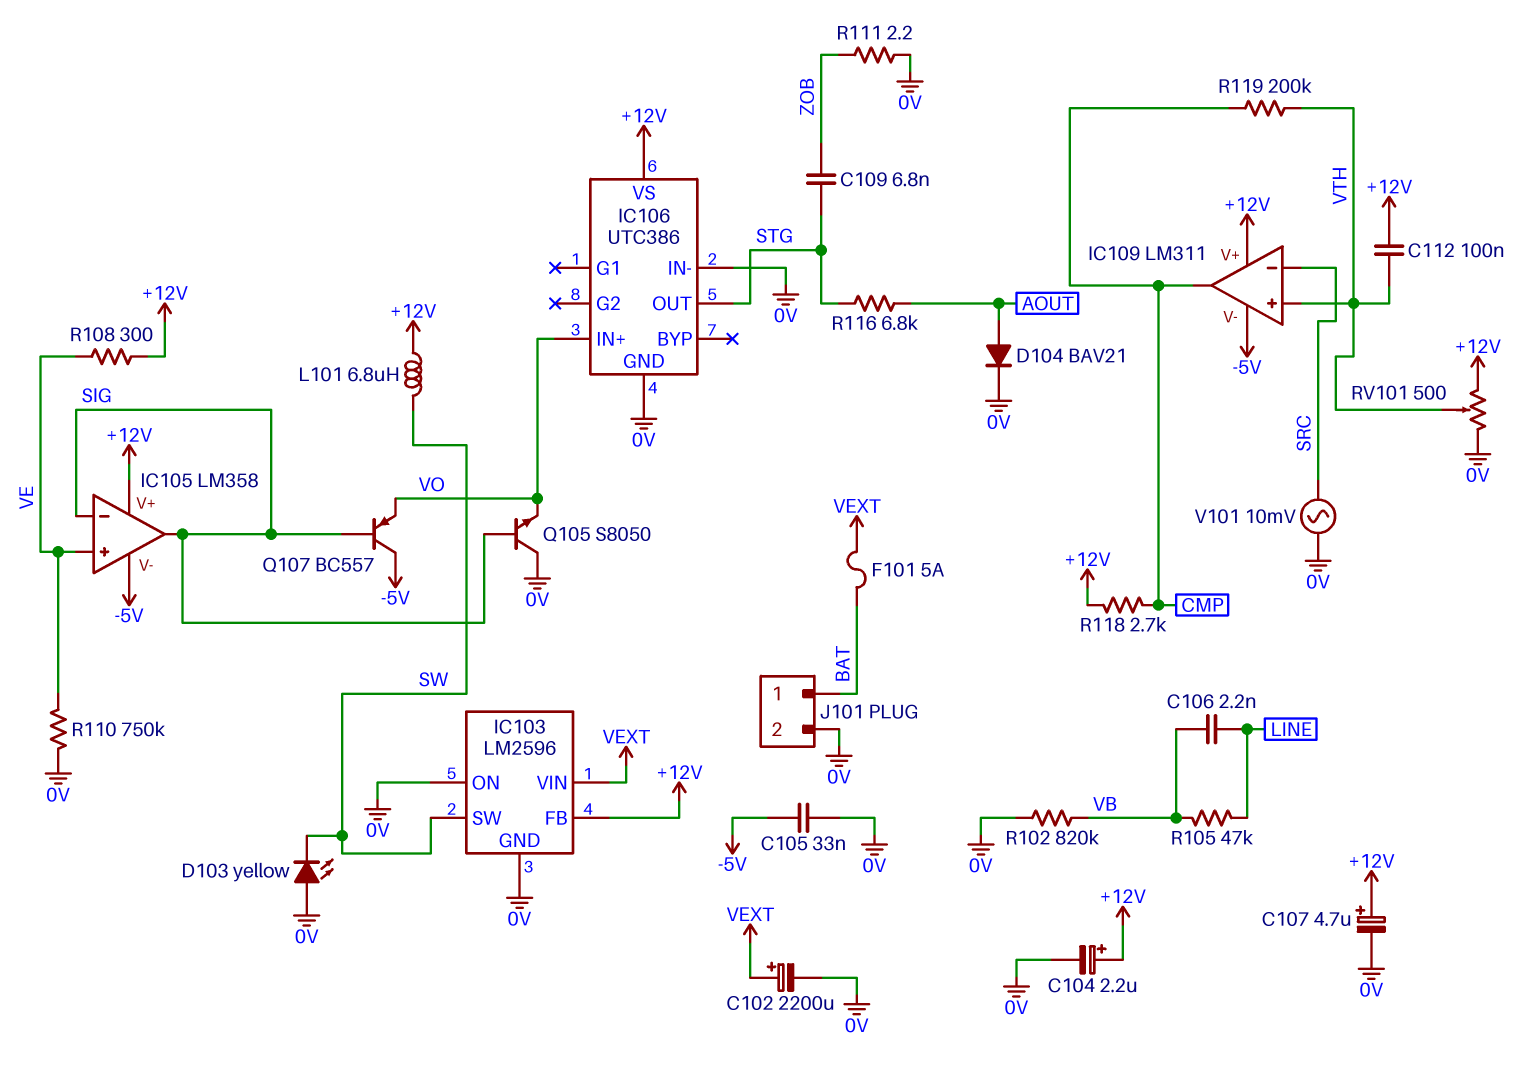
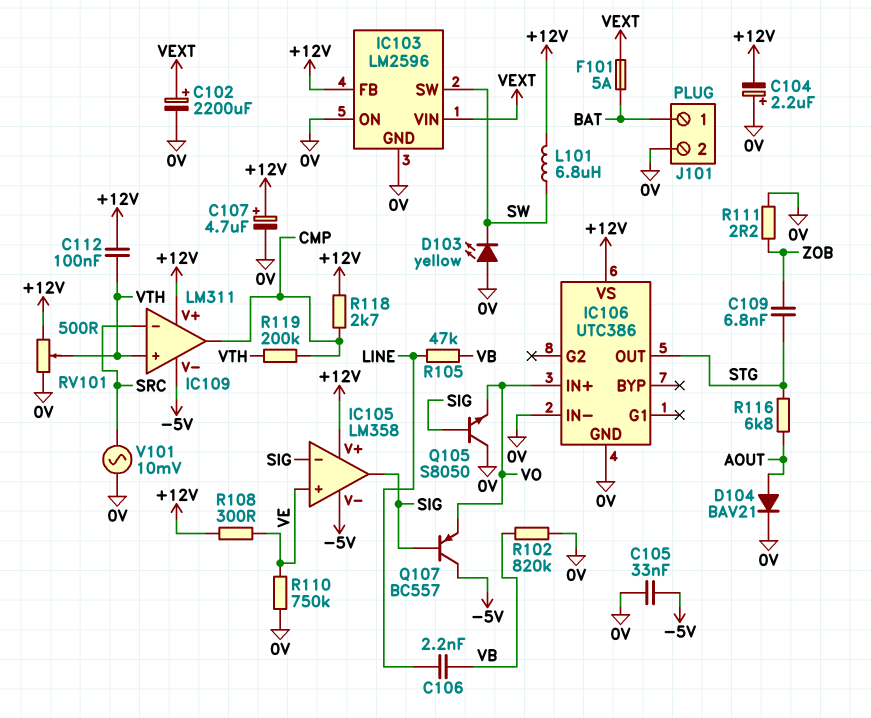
C104: 2.2uF (plus +12V, minus 0V) -> 2.2uF (plus 0V, minus +12V)

